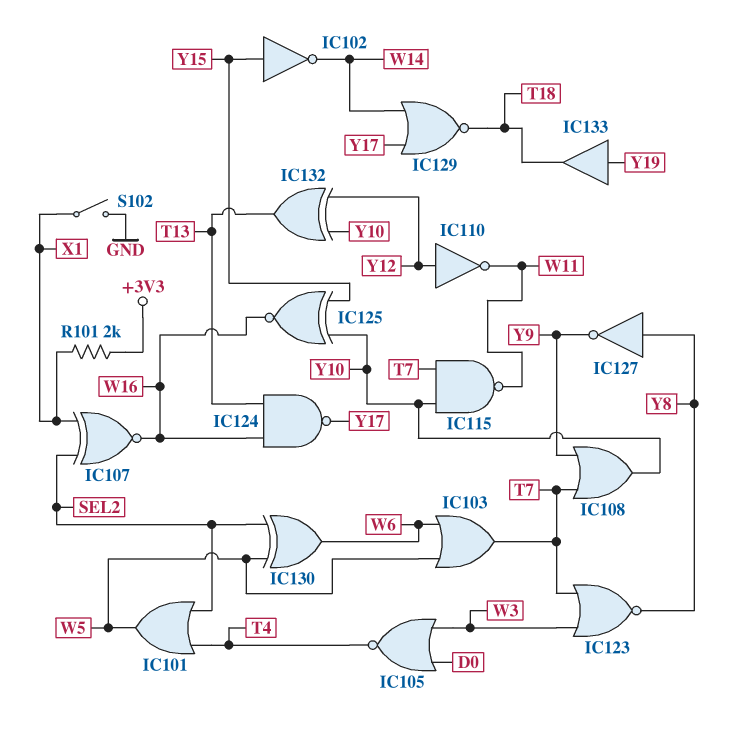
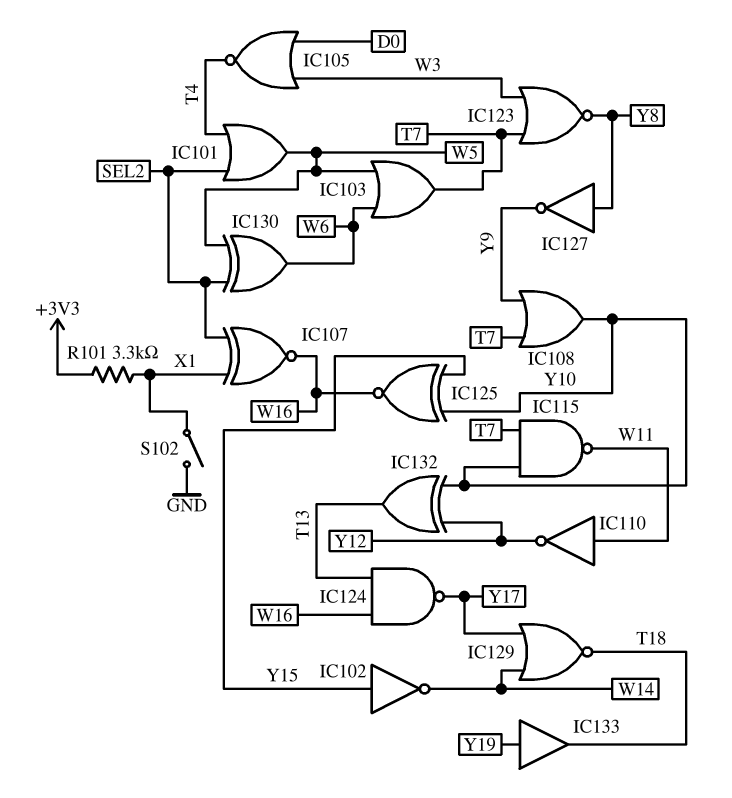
IC110: NOT (in Y12, out W11) -> NOT (in W11, out Y12)
R101: 2k (+3V3, X1) -> 3.3k (+3V3, X1)

